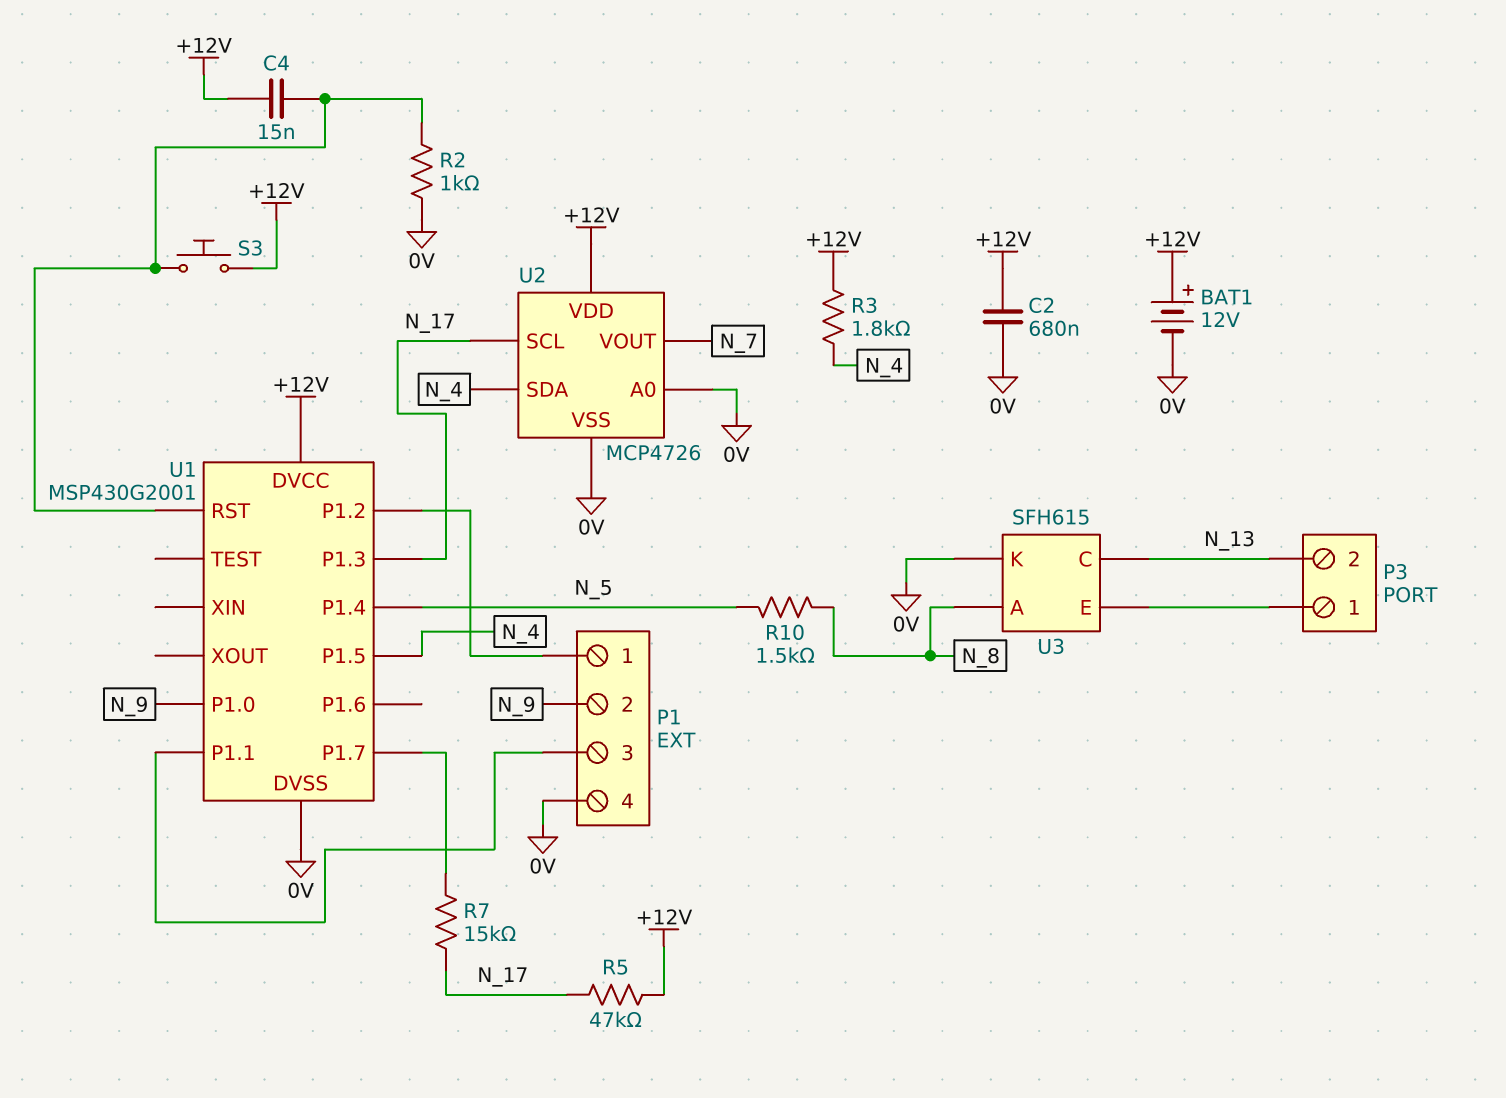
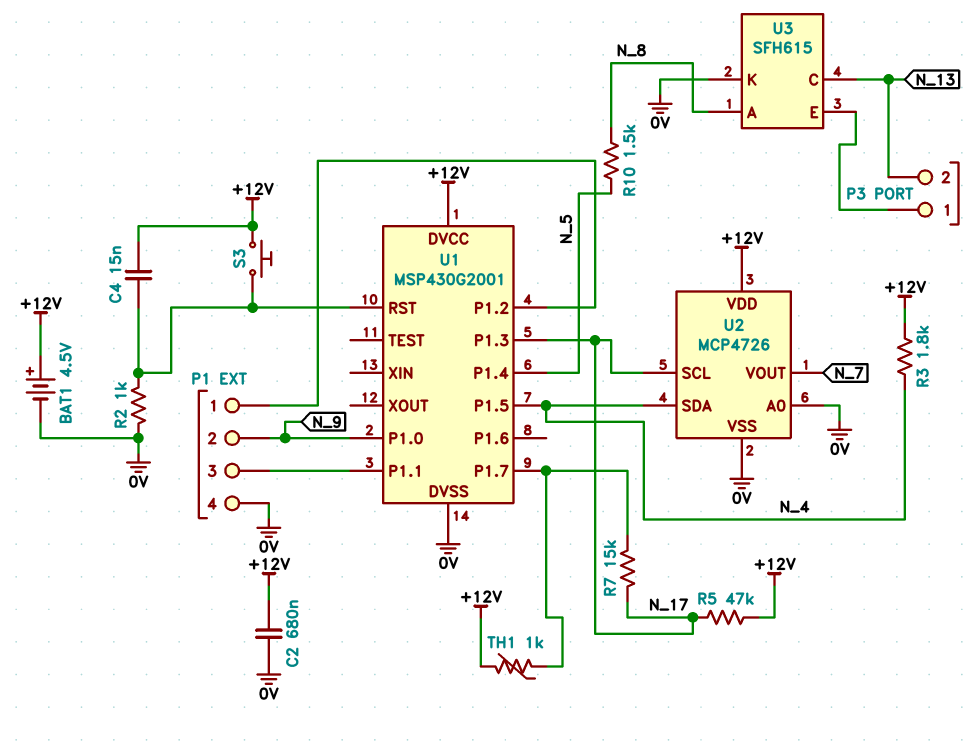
BAT1: 12V (plus +12V, minus 0V) -> 4.5V (plus +12V, minus 0V)
TH1: none -> 1k (+12V, U1/P1.7)

